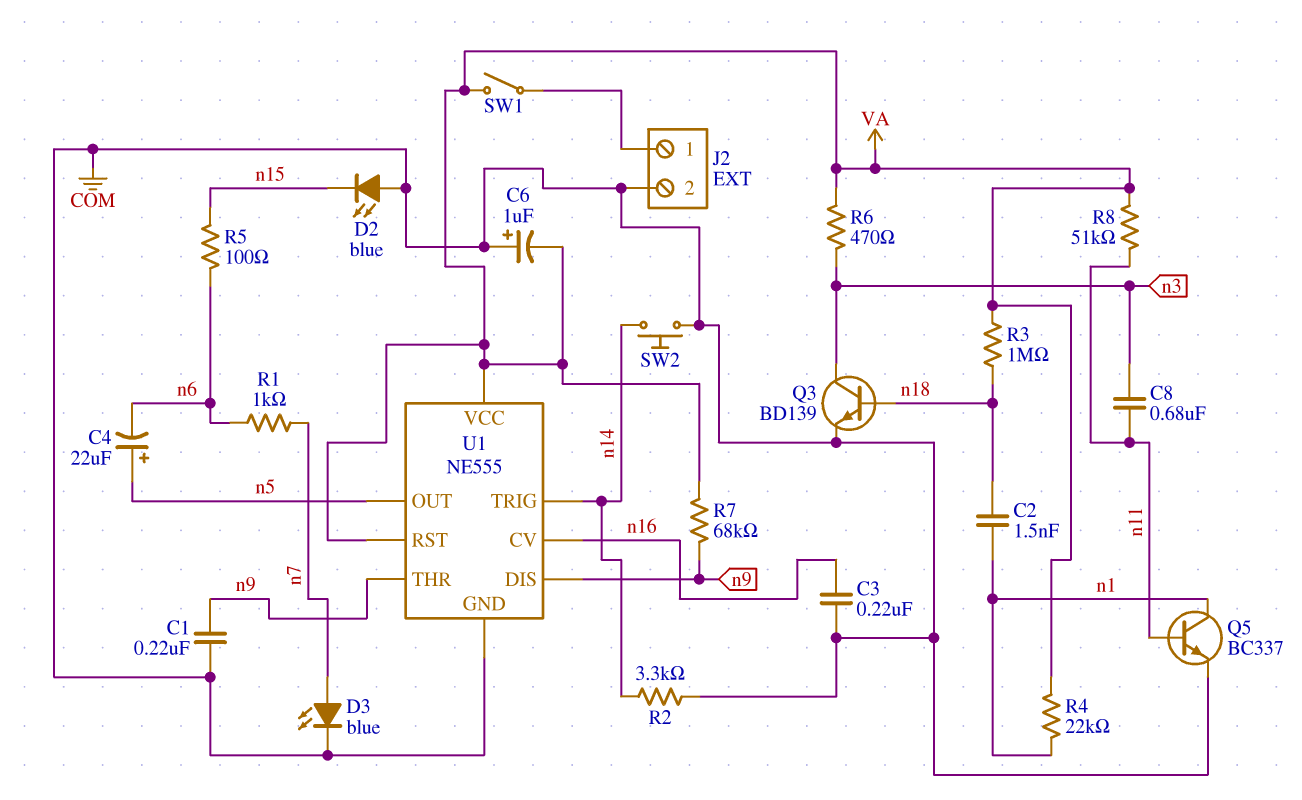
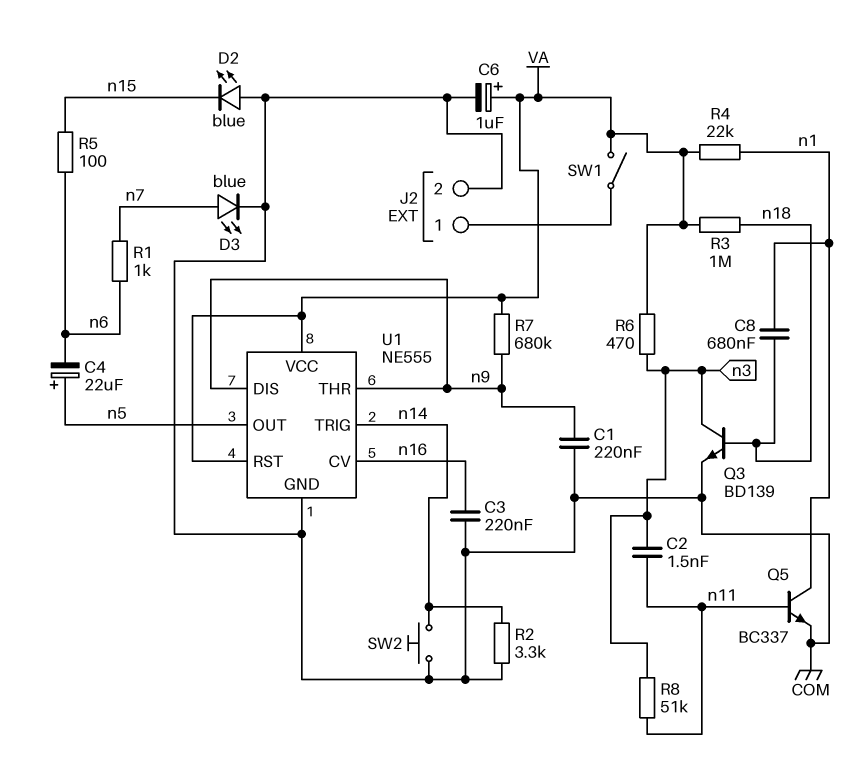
C2: 1.5nF (n1, n18) -> 1.5nF (n3, n11)
C6: 1uF (plus COM, minus VA) -> 1uF (plus VA, minus COM)
C8: 680nF (n3, n11) -> 680nF (n1, n18)
R7: 68k (VA, n9) -> 680k (VA, n9)
R8: 51k (VA, n11) -> 51k (n3, n11)

